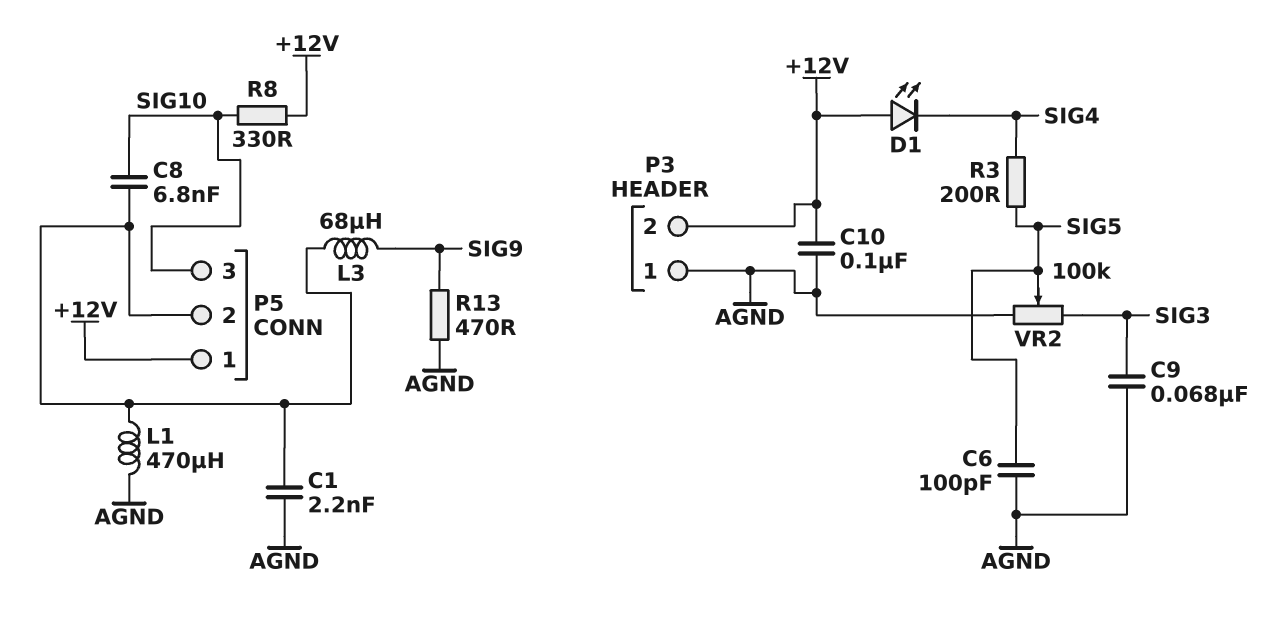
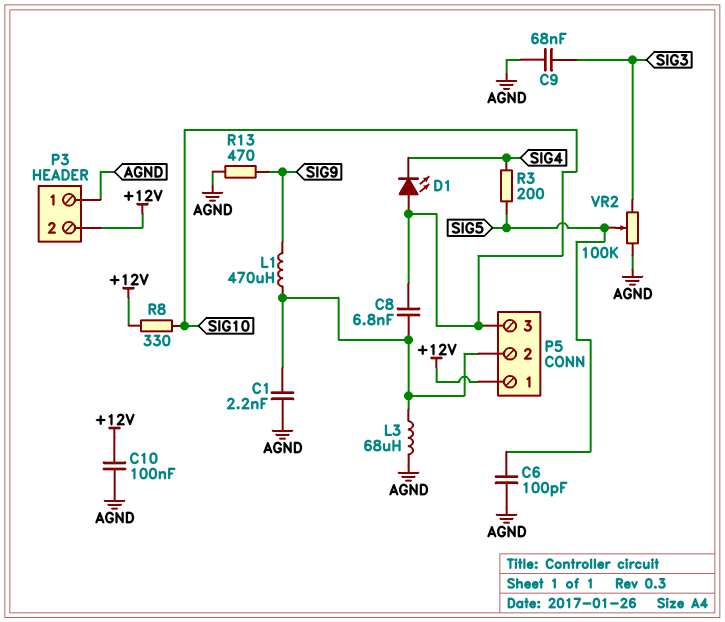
D1: LED (A +12V, K SIG4) -> LED (A SIG10, K SIG4)
L1: 470uH (AGND, P5/2) -> 470uH (P5/2, SIG9)
L3: 68uH (P5/2, SIG9) -> 68uH (AGND, P5/2)

